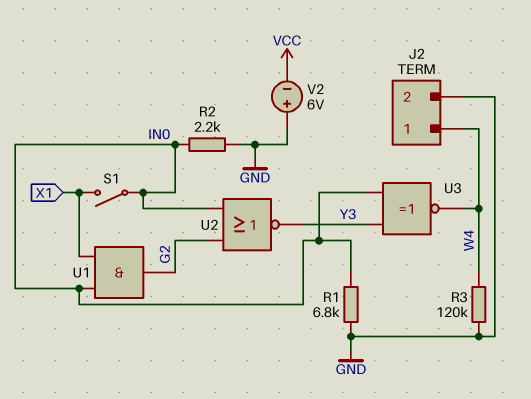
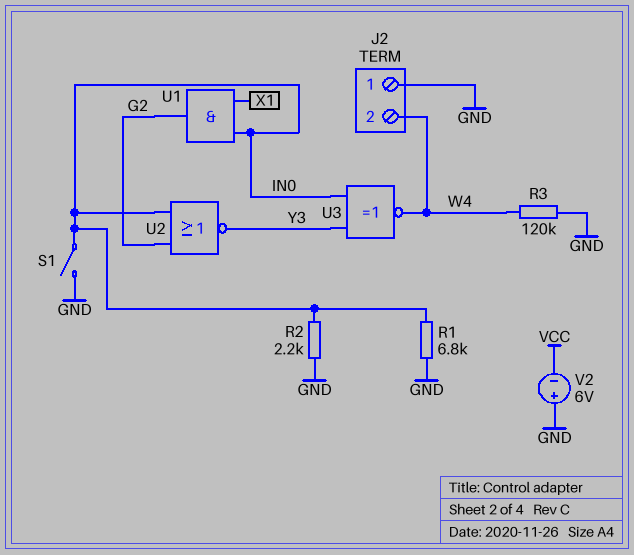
J2 pin 1: W4 -> GND
J2 pin 2: GND -> W4
S1: switch (IN0, X1) -> switch (GND, IN0)

